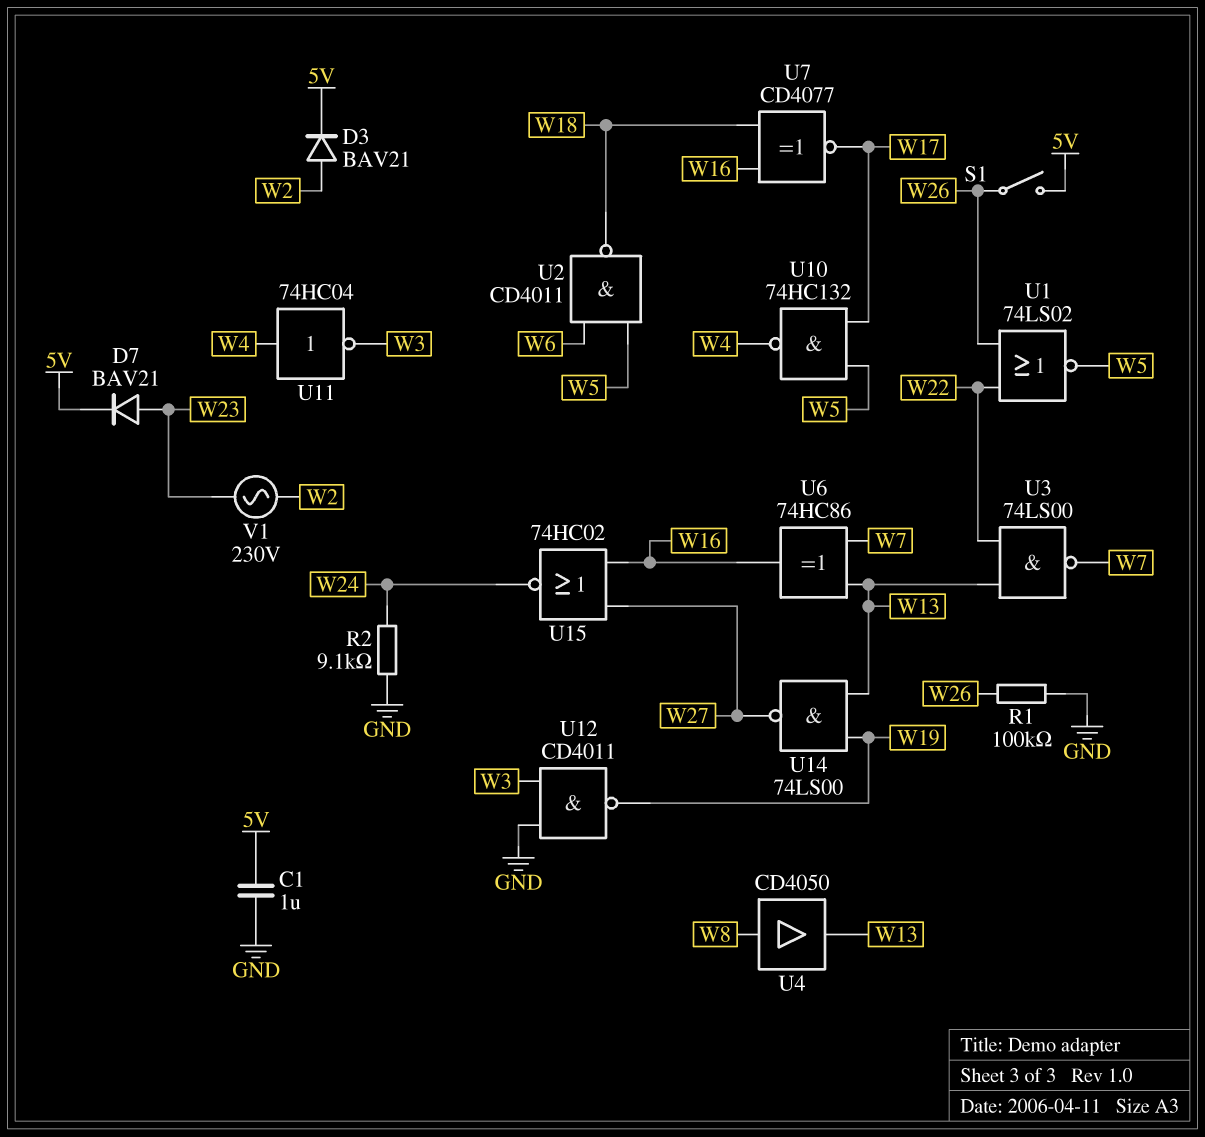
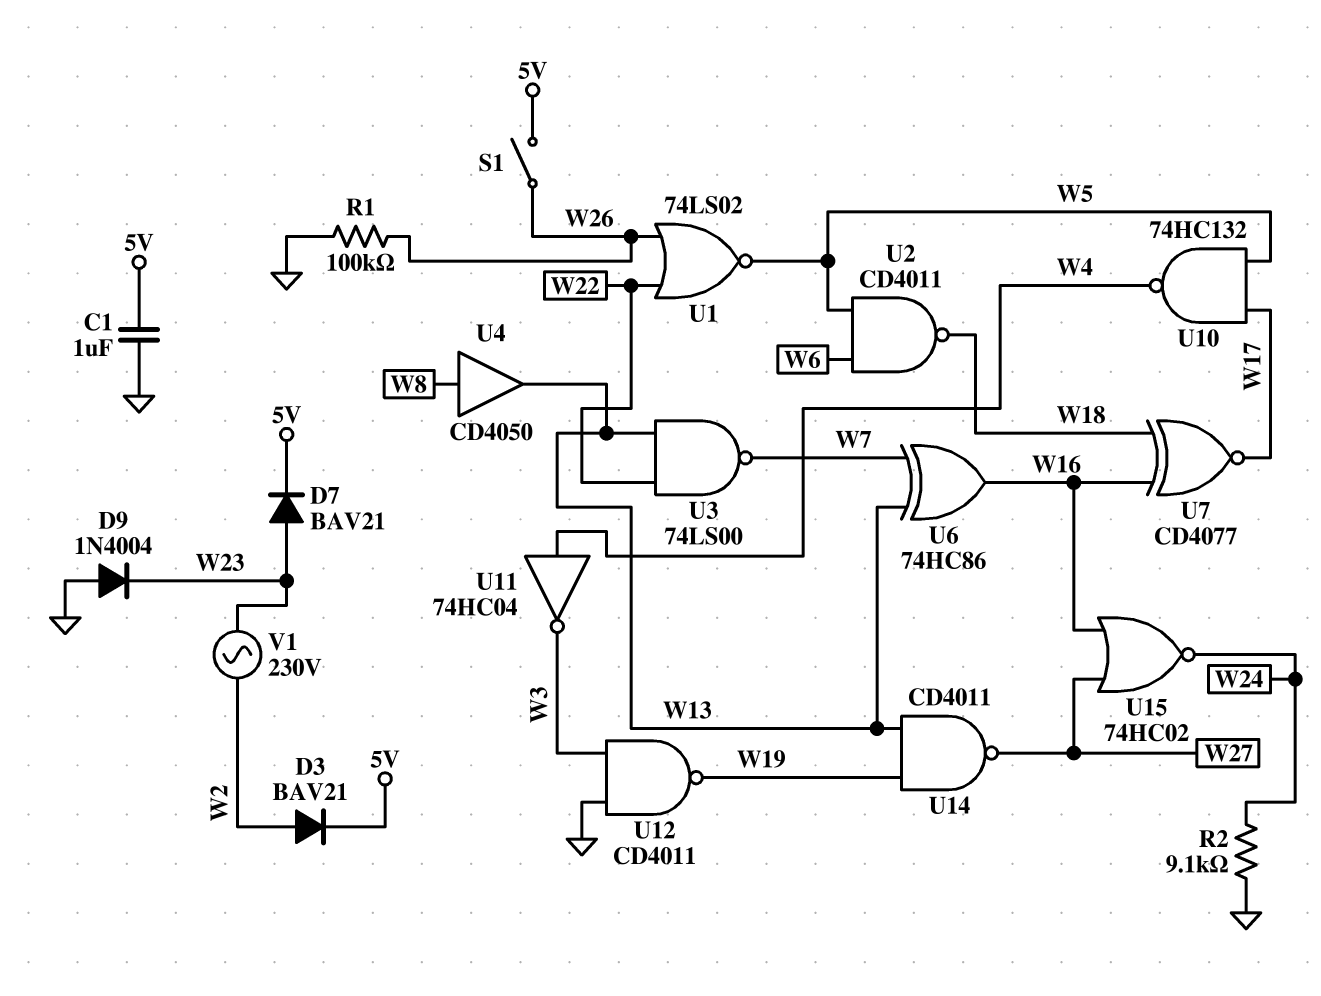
D9: none -> diode 1N4004 (A GND, K W23)
U14: NAND 74LS00 (in W13, in W19, out W27) -> NAND CD4011 (in W13, in W19, out W27)

